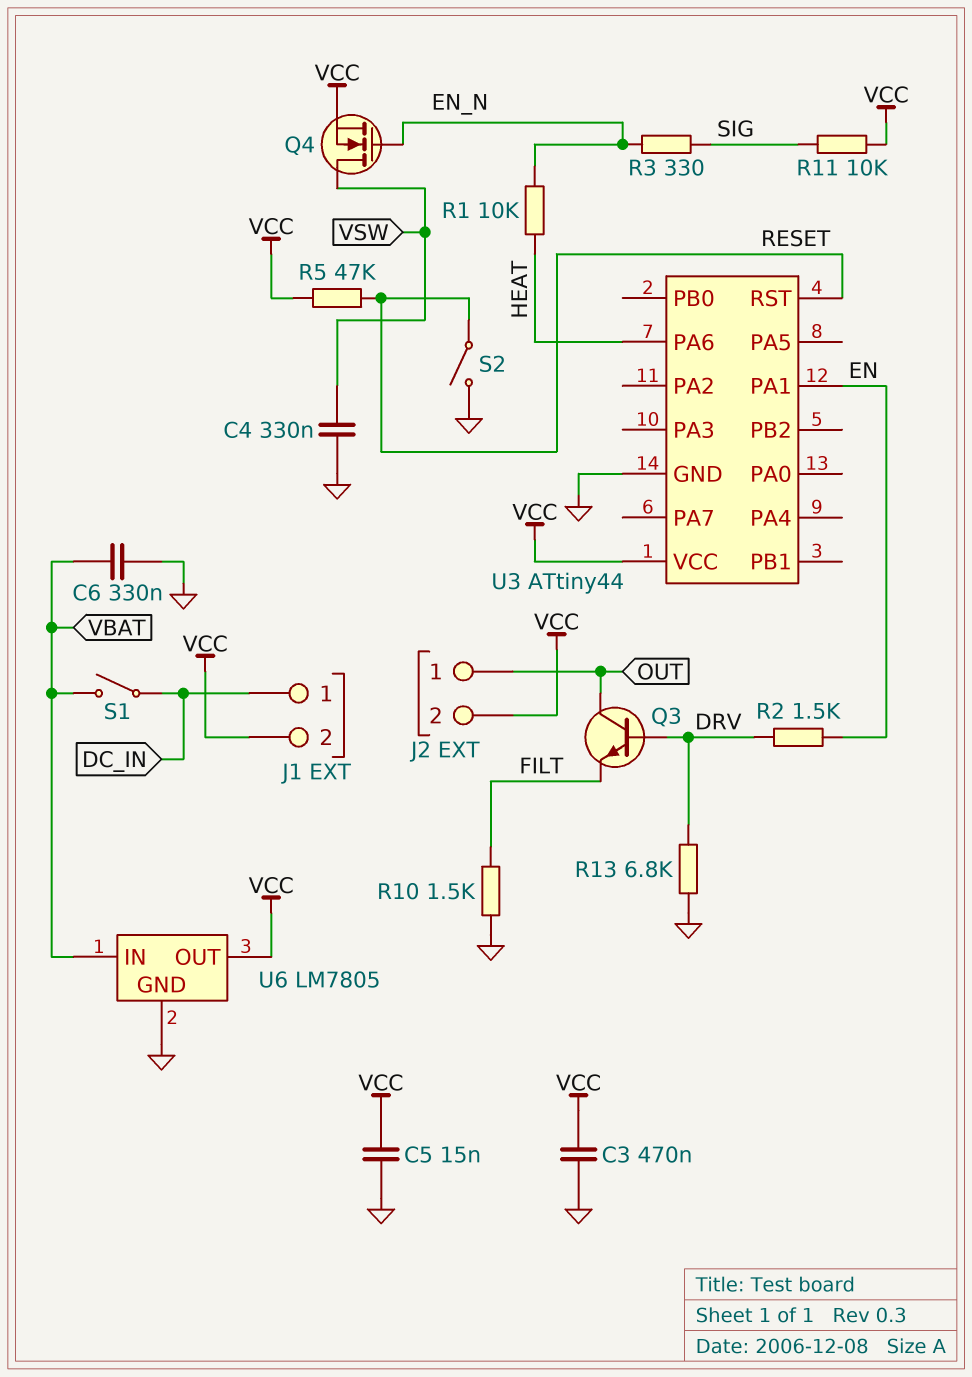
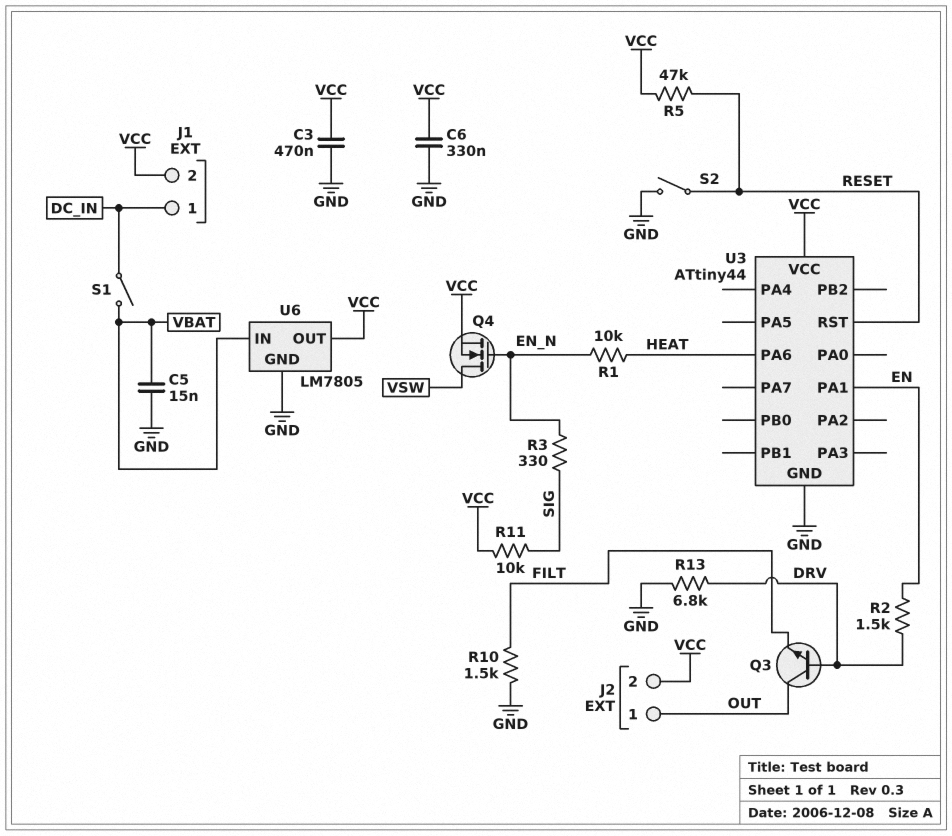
C4: 330nF (GND, VSW) -> none
C5: 15nF (GND, VCC) -> 15nF (GND, VBAT)
C6: 330nF (GND, VBAT) -> 330nF (GND, VCC)

